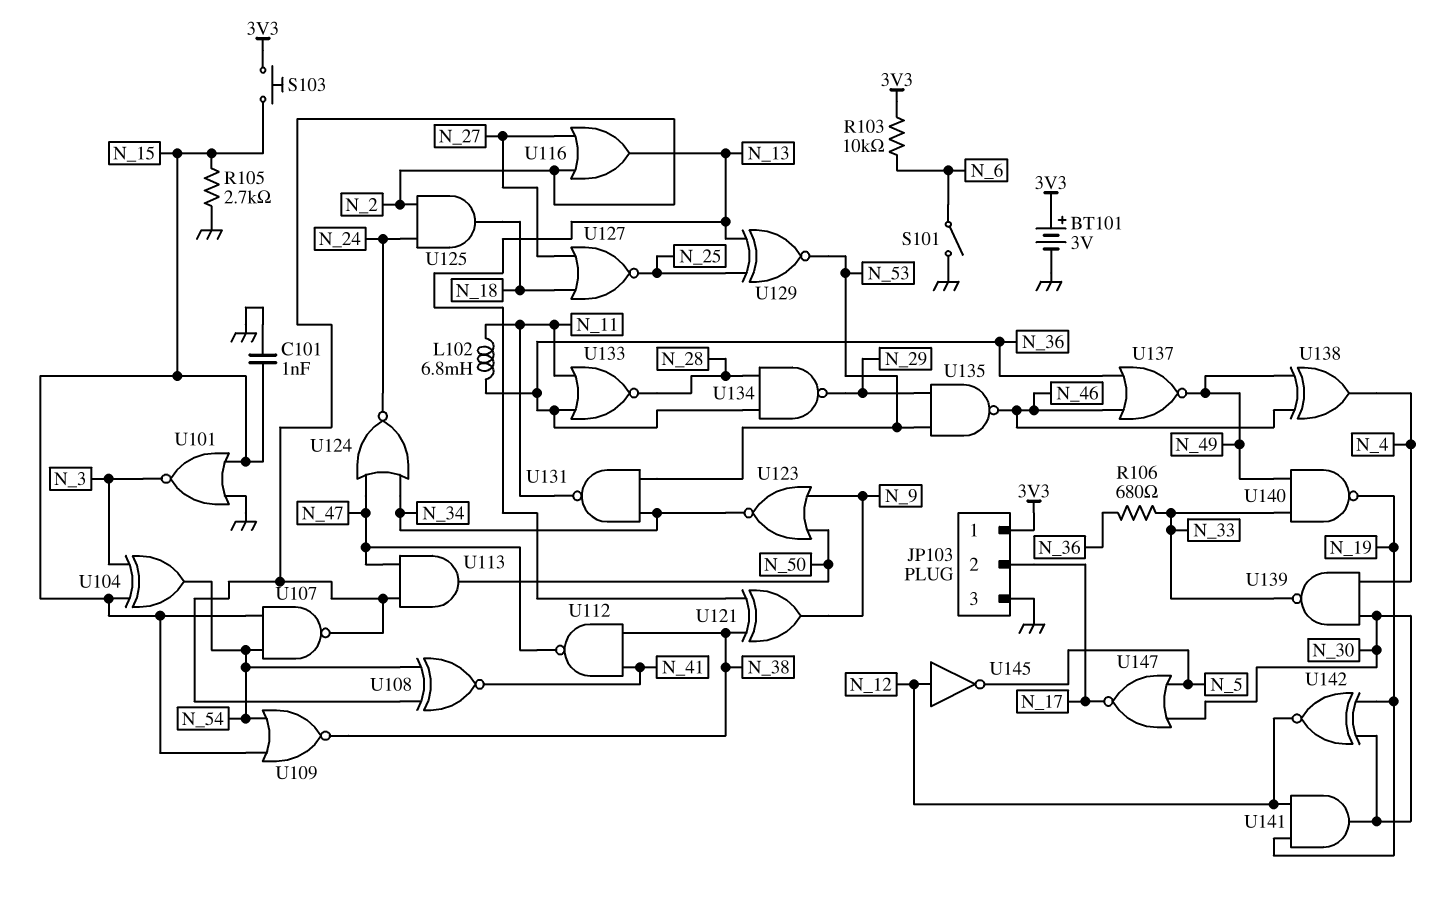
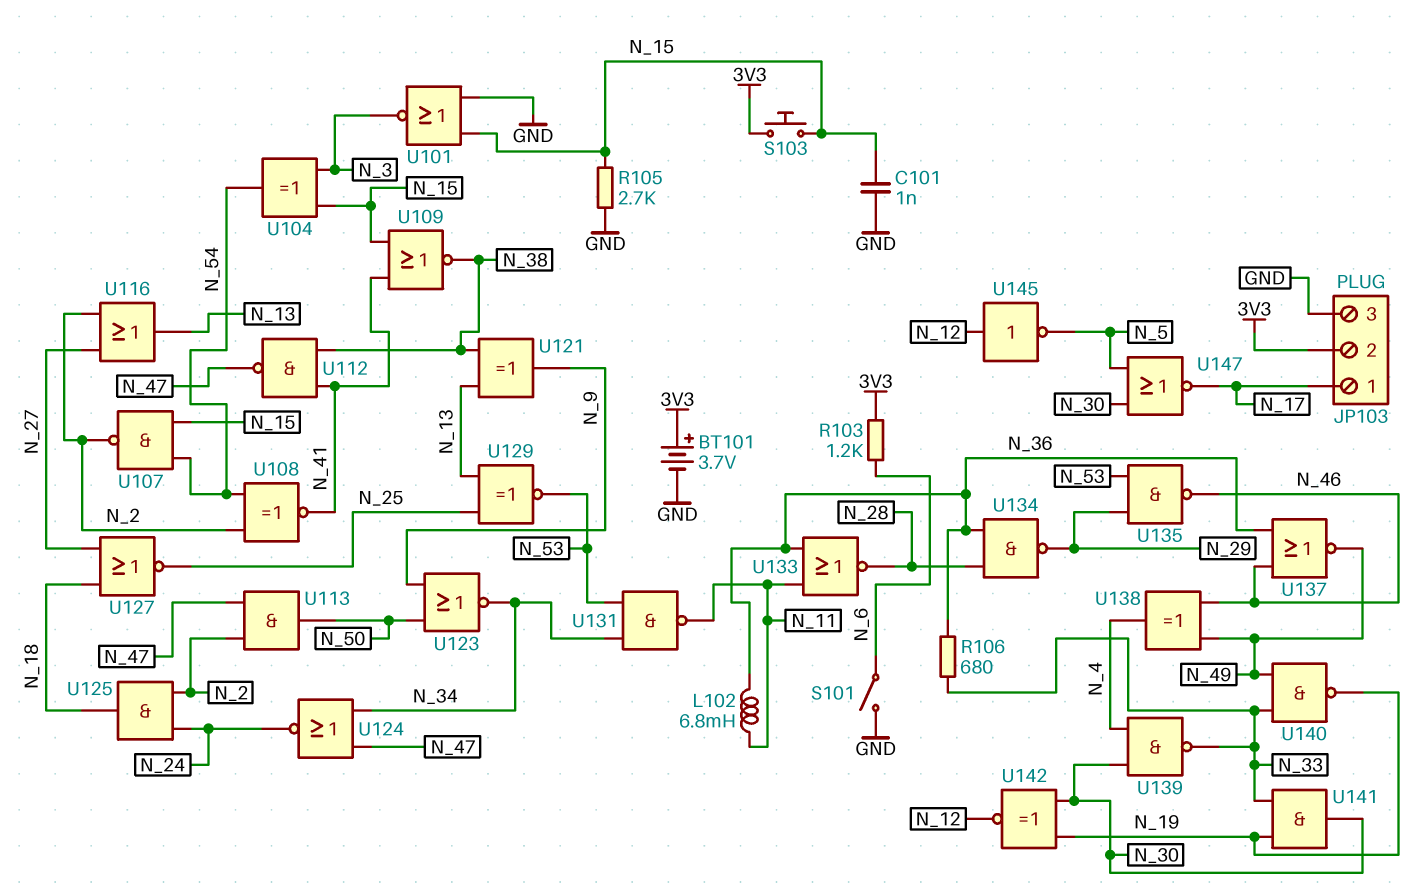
BT101: 3V (plus 3V3, minus GND) -> 3.7V (plus 3V3, minus GND)
JP103 pin 1: 3V3 -> N_17
JP103 pin 2: N_17 -> 3V3
R103: 10k (3V3, N_6) -> 1.2k (3V3, N_6)
U109: NOR (in N_15, in N_54, out N_38) -> NOR (in N_15, in N_41, out N_38)
U141: AND (in N_12, in N_19, out N_30) -> AND (in N_19, in N_33, out N_30)

